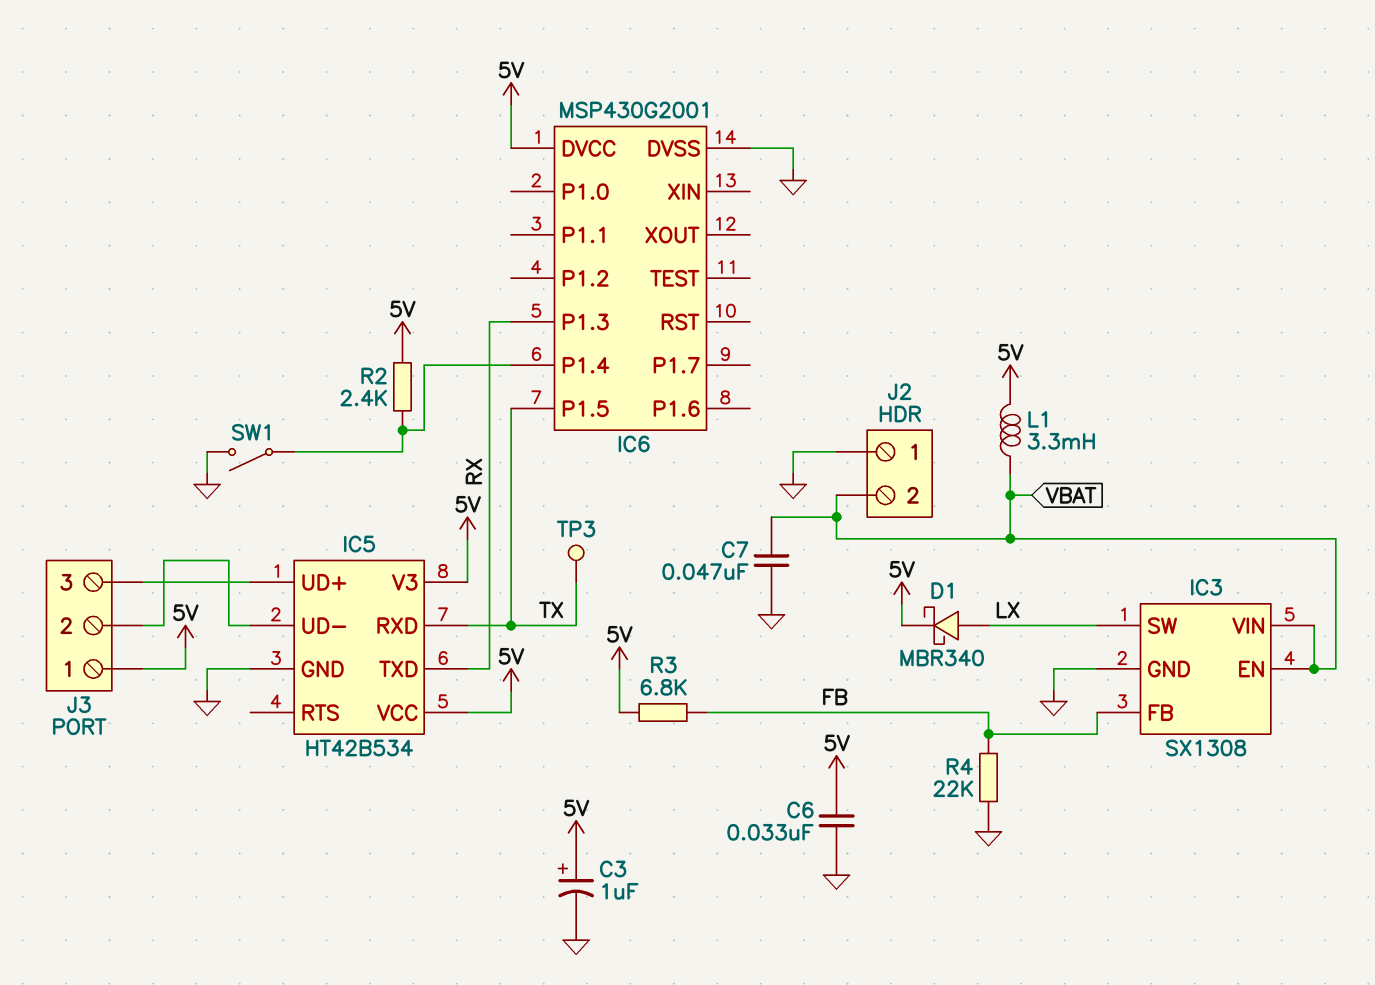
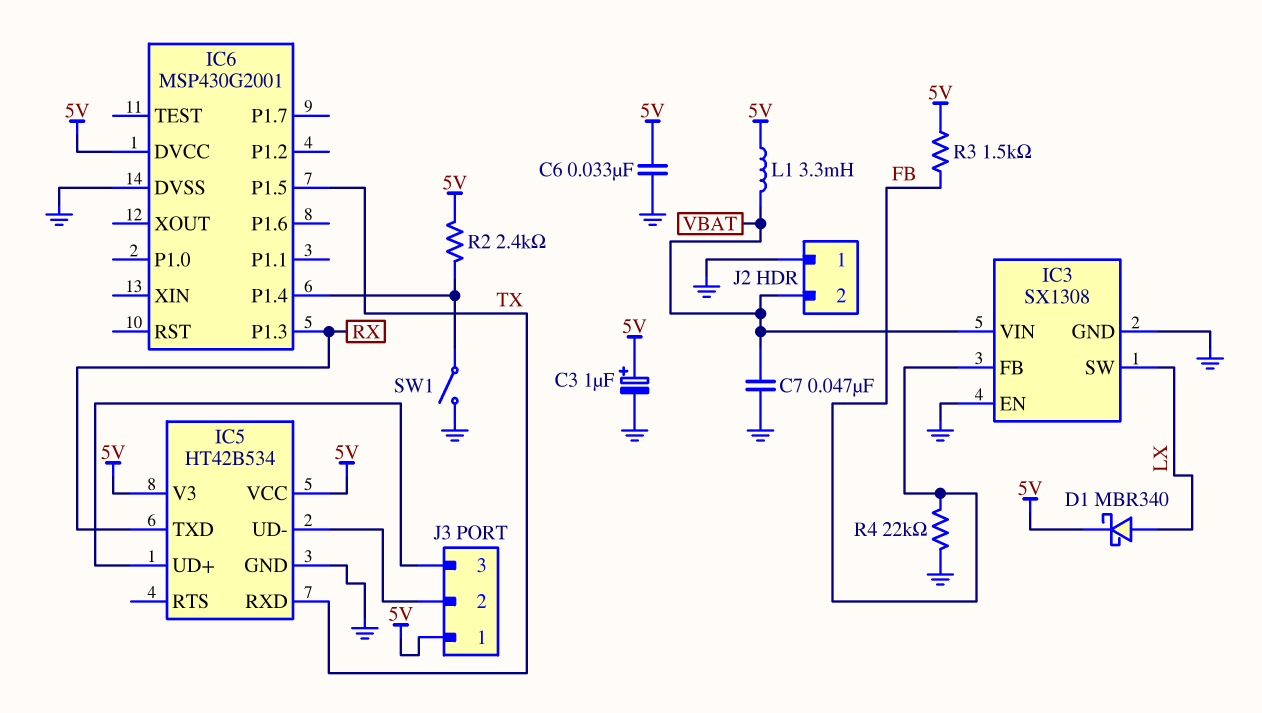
IC3 pin EN: VBAT -> GND
R3: 6.8k (5V, FB) -> 1.5k (5V, FB)
TP3: test point (TX) -> none

